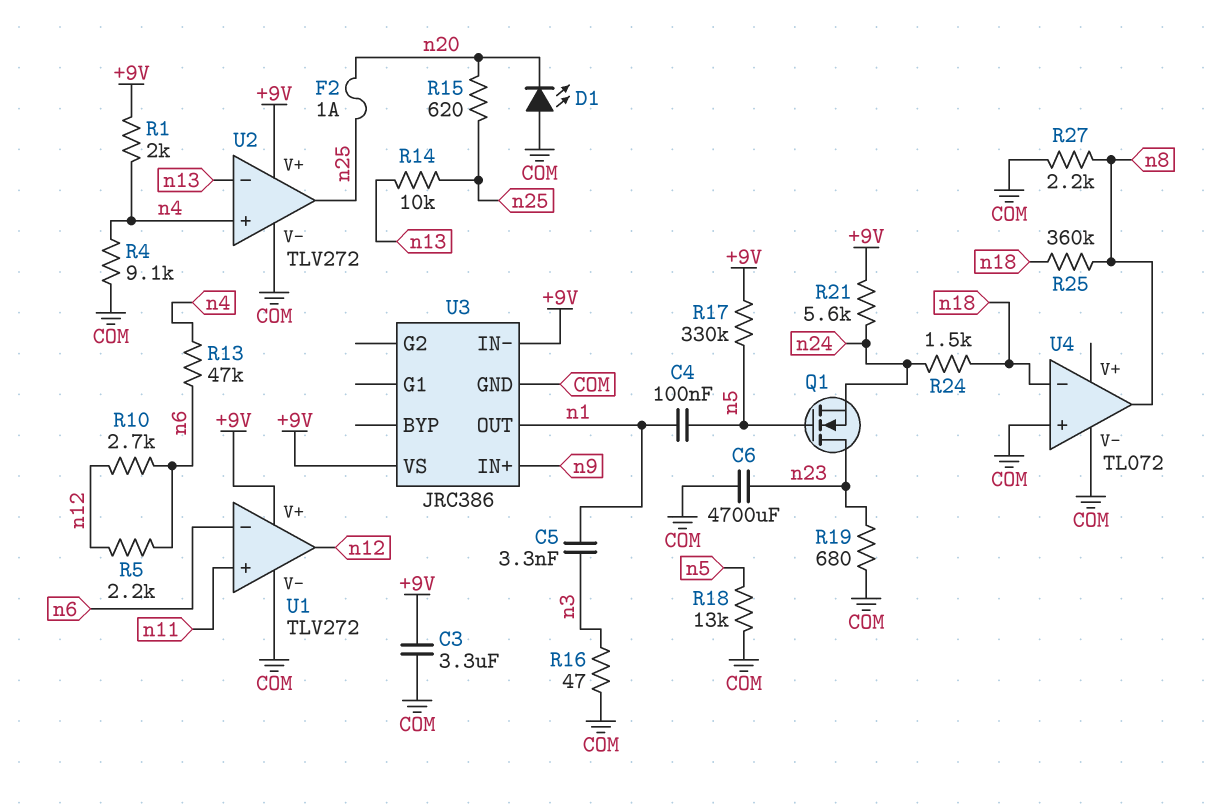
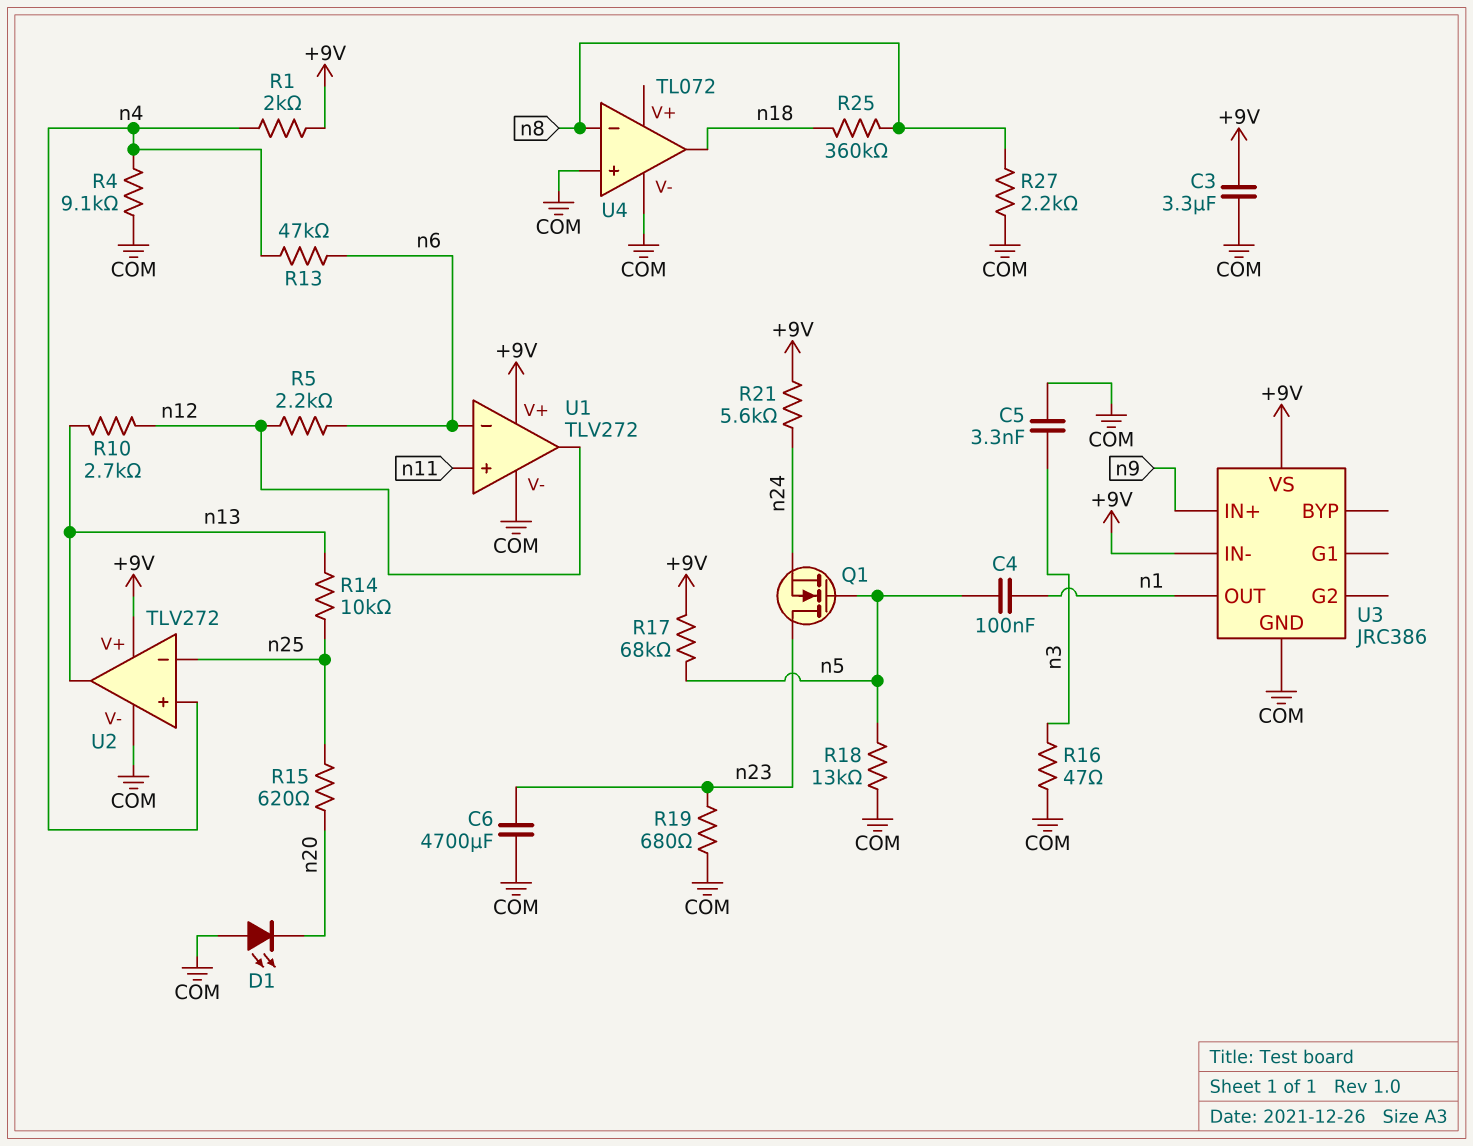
C5: 3.3nF (n1, n3) -> 3.3nF (COM, n3)
F2: 1A (n20, n25) -> none
R10: 2.7k (n6, n12) -> 2.7k (n12, n13)
R17: 330k (+9V, n5) -> 68k (+9V, n5)
R24: 1.5k (n18, n24) -> none
U2 pin in-: n13 -> n25
U2 pin out: n25 -> n13
U4 pin in-: n18 -> n8
U4 pin out: n8 -> n18

